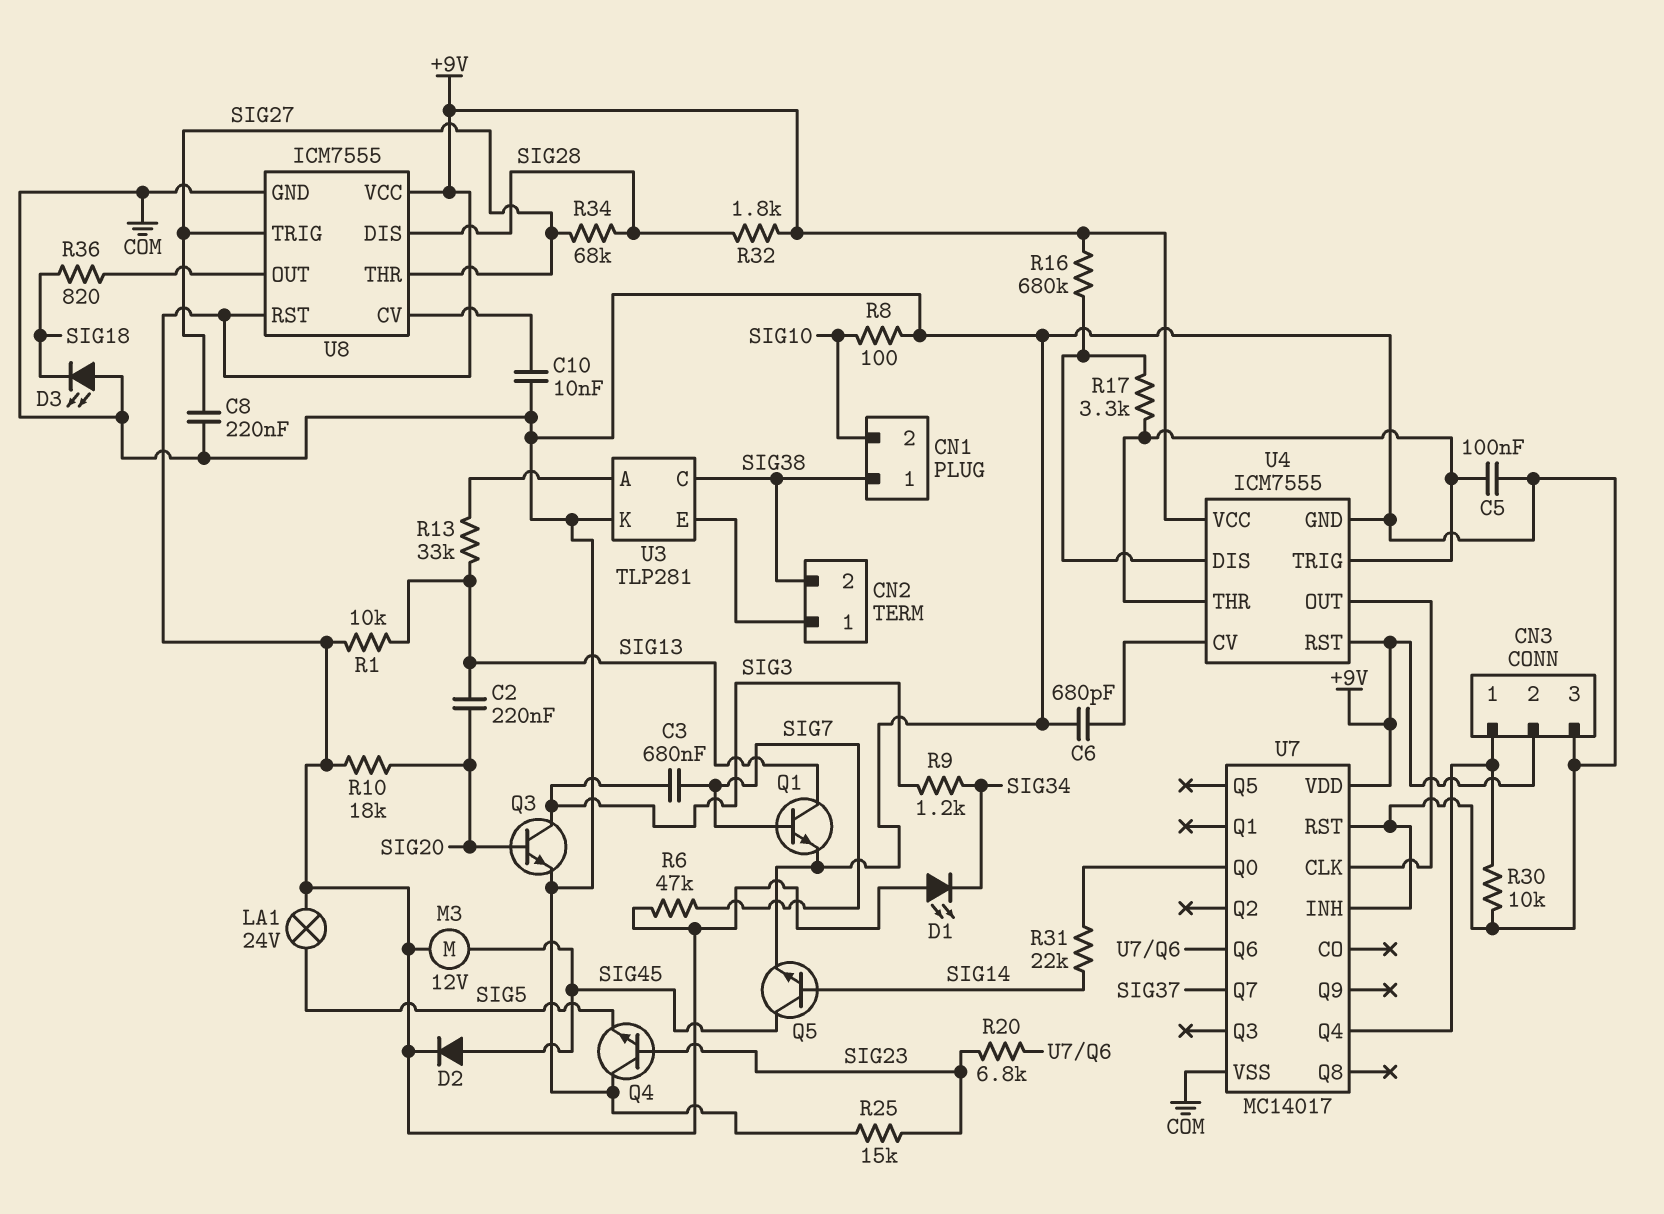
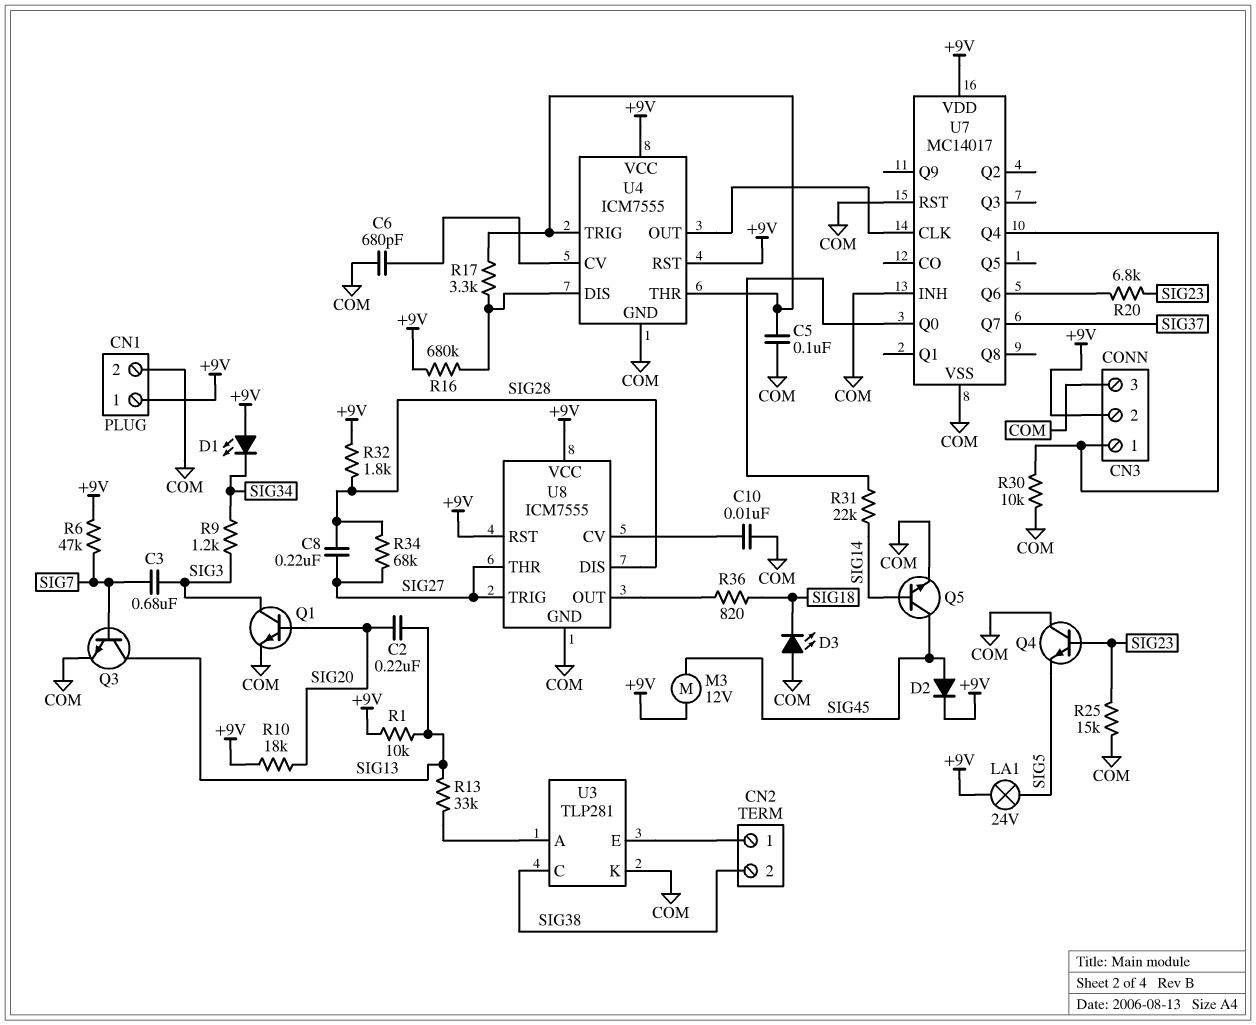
C8: 220nF (COM, SIG27) -> 220nF (SIG27, SIG28)
CN1 pin 1: SIG38 -> +9V
CN1 pin 2: SIG10 -> COM
Q1: NPN (B SIG7, C SIG13, E COM) -> NPN (B SIG20, C SIG3, E COM)
Q3: NPN (B SIG20, C SIG3, E COM) -> NPN (B SIG7, C SIG13, E COM)
R8: 100 (COM, SIG10) -> none

